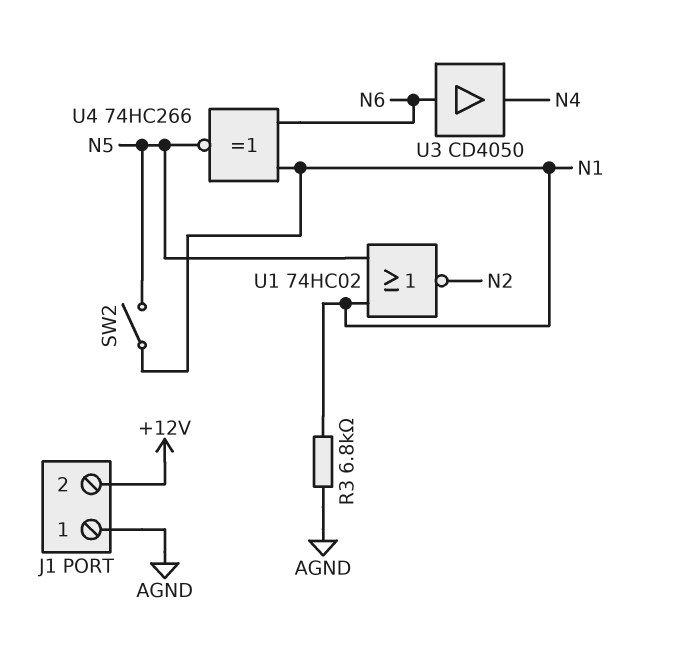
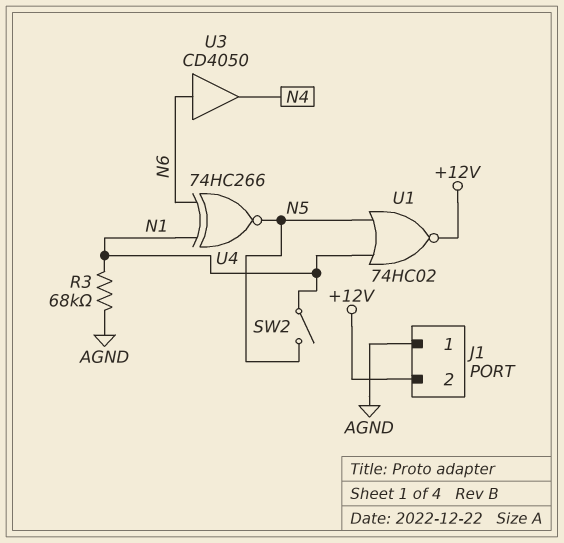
R3: 6.8k (AGND, N1) -> 68k (AGND, N1)
U1: NOR 74HC02 (in N1, in N5, out N2) -> NOR 74HC02 (in N1, in N5, out +12V)

